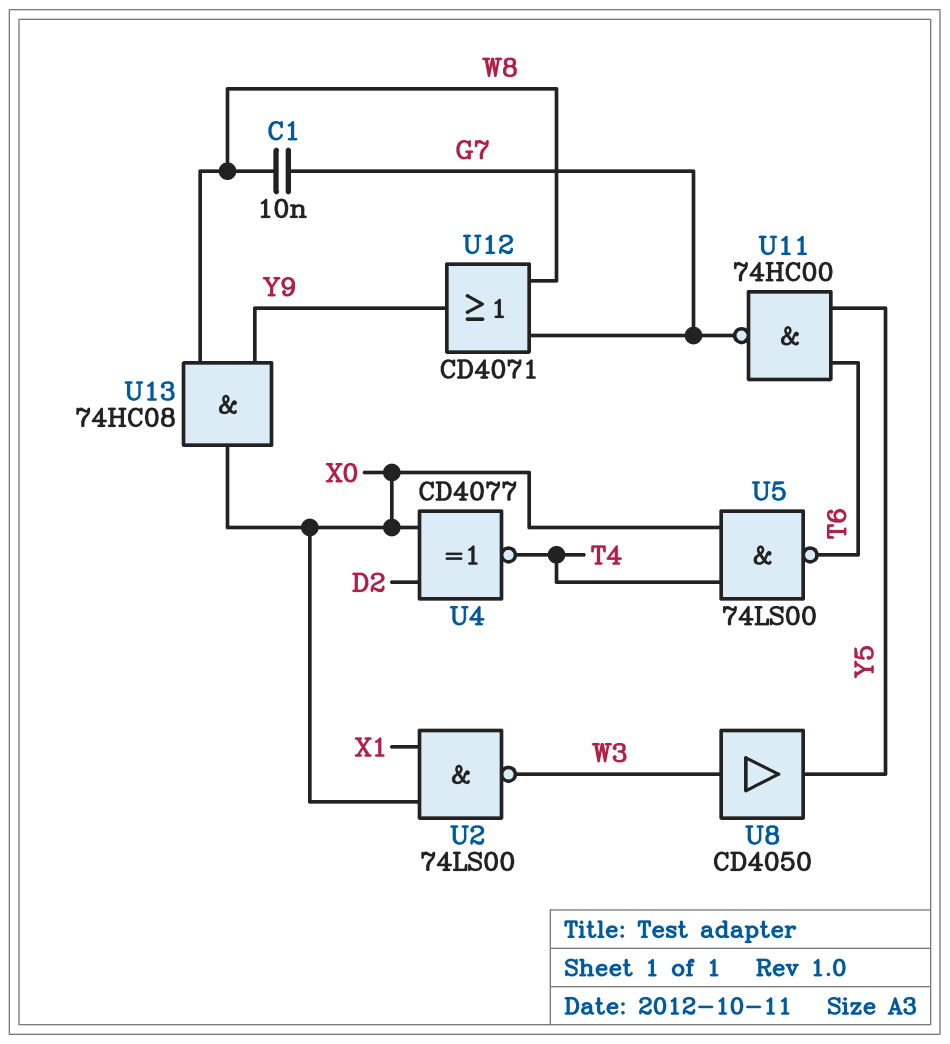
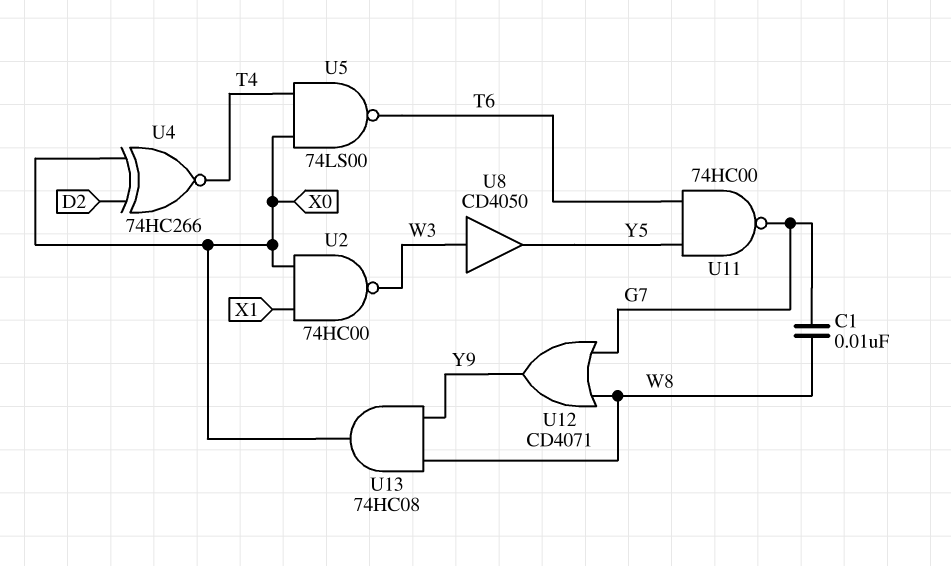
U2: NAND 74LS00 (in X0, in X1, out W3) -> NAND 74HC00 (in X0, in X1, out W3)
U4: XNOR CD4077 (in D2, in X0, out T4) -> XNOR 74HC266 (in D2, in X0, out T4)

